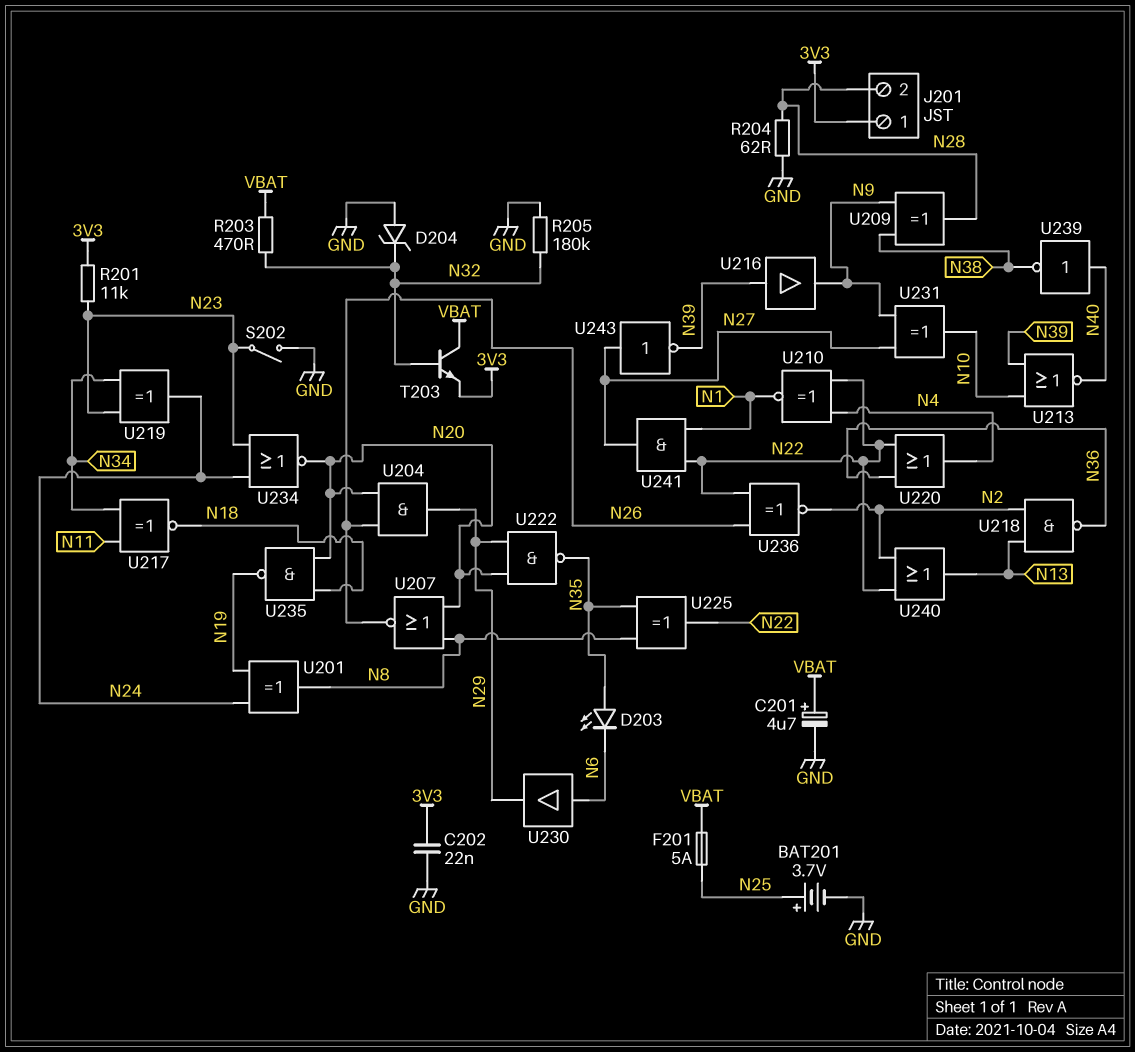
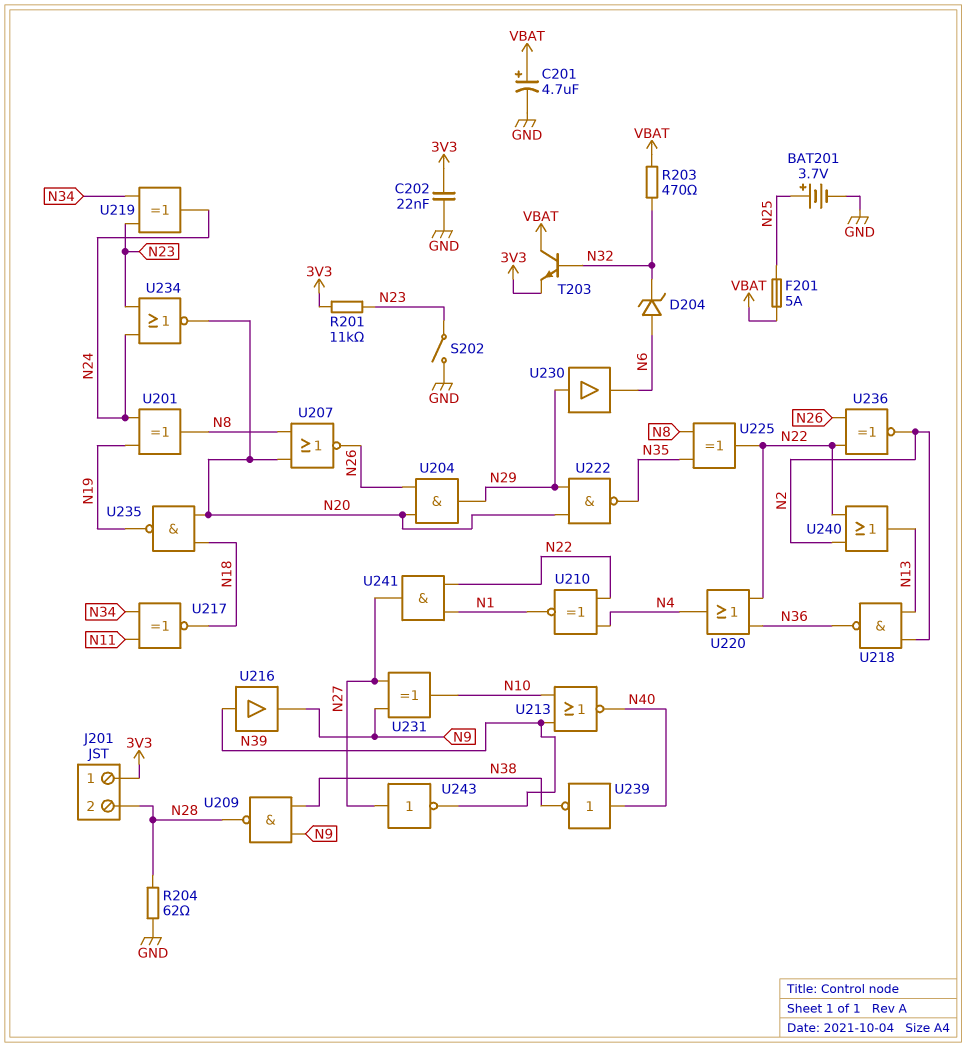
D203: LED (A N35, K N6) -> none
D204: zener (A GND, K N32) -> zener (A N6, K N32)
R205: 180k (GND, N32) -> none
U209: XOR (in N9, in N38, out N28) -> NAND (in N9, in N38, out N28)
U230: buffer (in N6, out N29) -> buffer (in N29, out N6)

